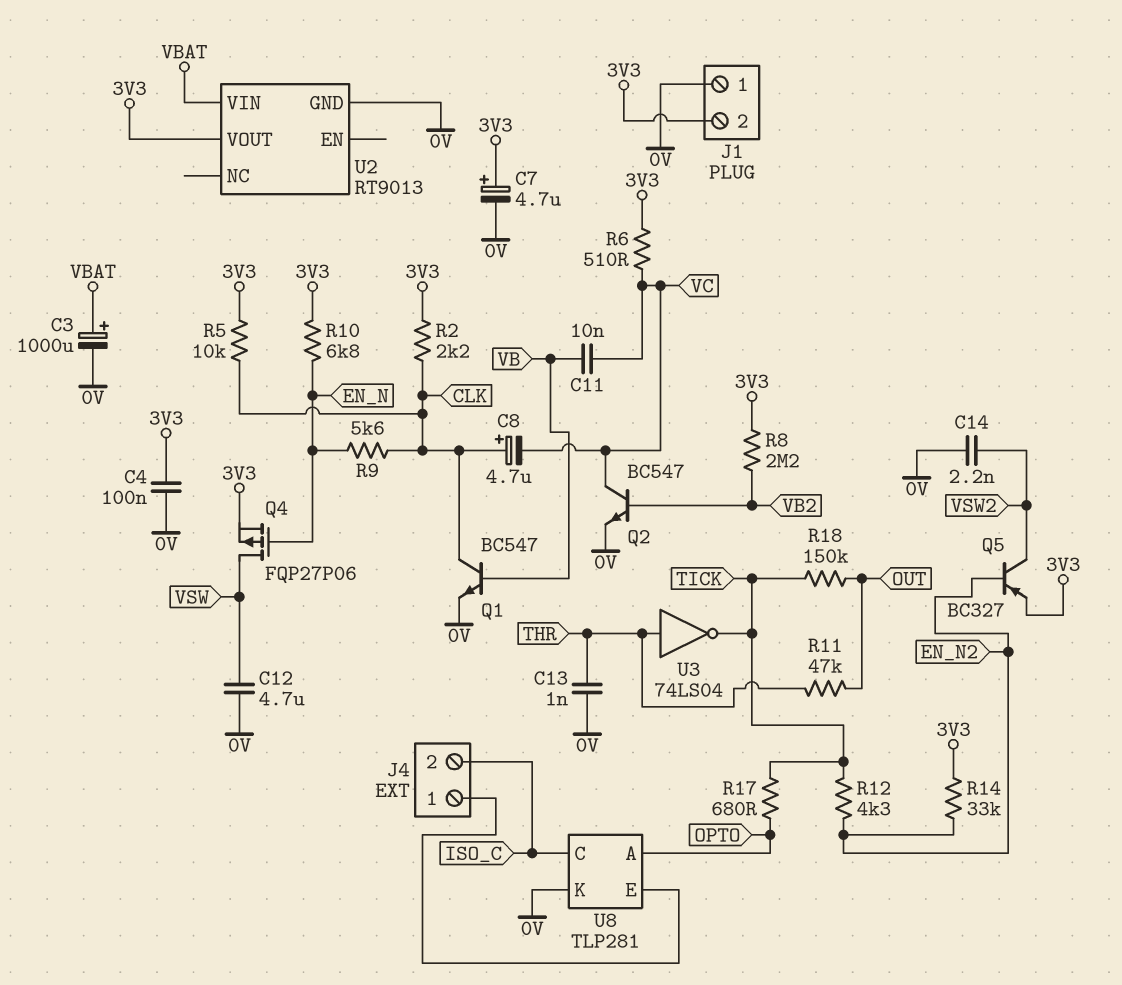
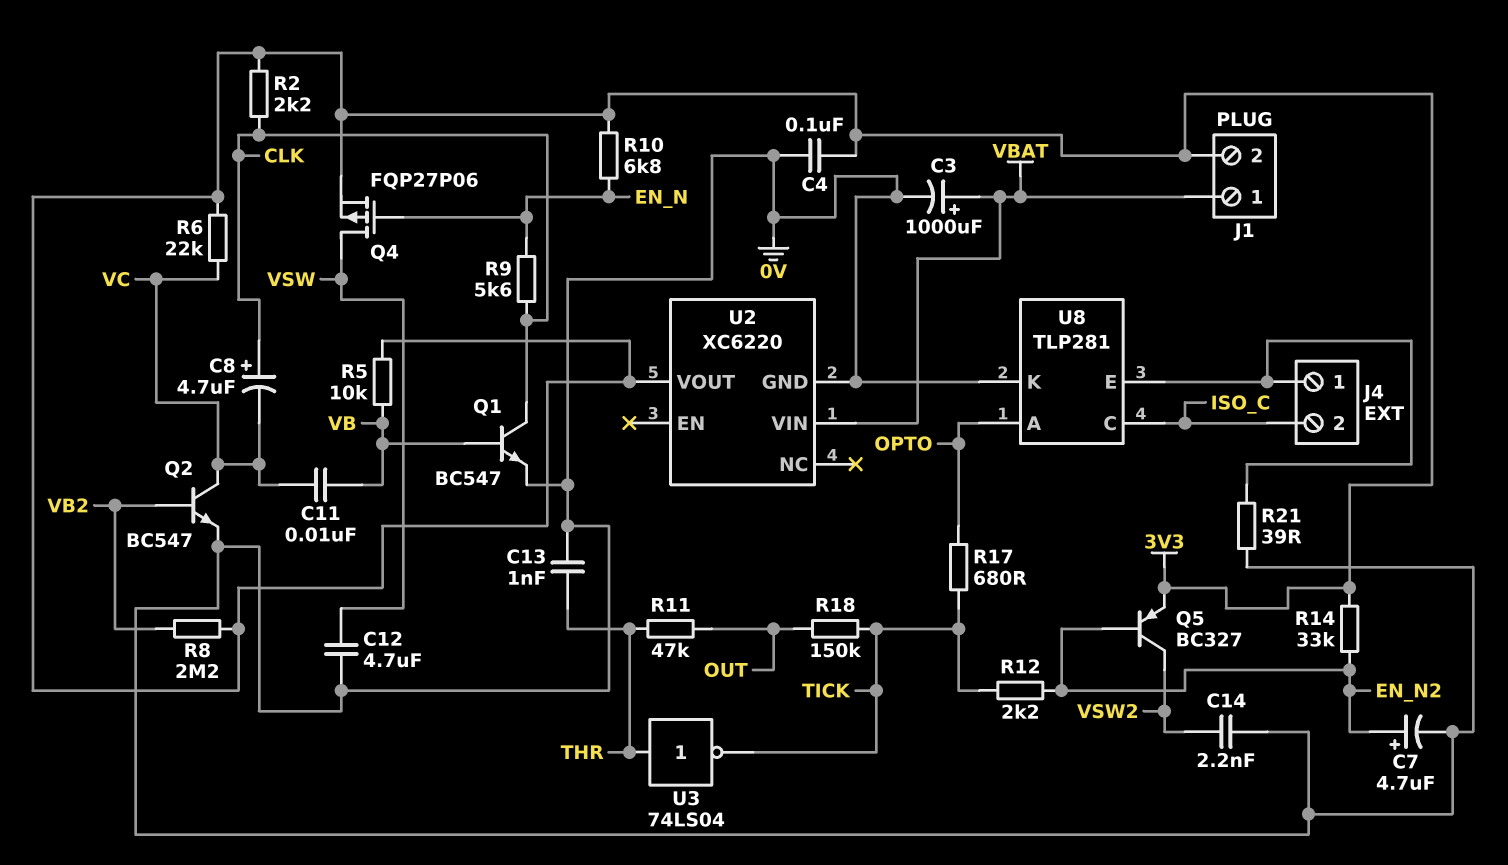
C7: 4.7uF (plus 3V3, minus 0V) -> 4.7uF (plus EN_N2, minus 0V)
J1 pin 1: 0V -> VBAT
R5: 10k (3V3, CLK) -> 10k (3V3, VB)
R6: 510 (3V3, VC) -> 22k (3V3, VC)
R12: 4.3k (EN_N2, TICK) -> 2.2k (EN_N2, TICK)
R21: none -> 39 (0V, J4/1)
U2: RT9013 -> XC6220

